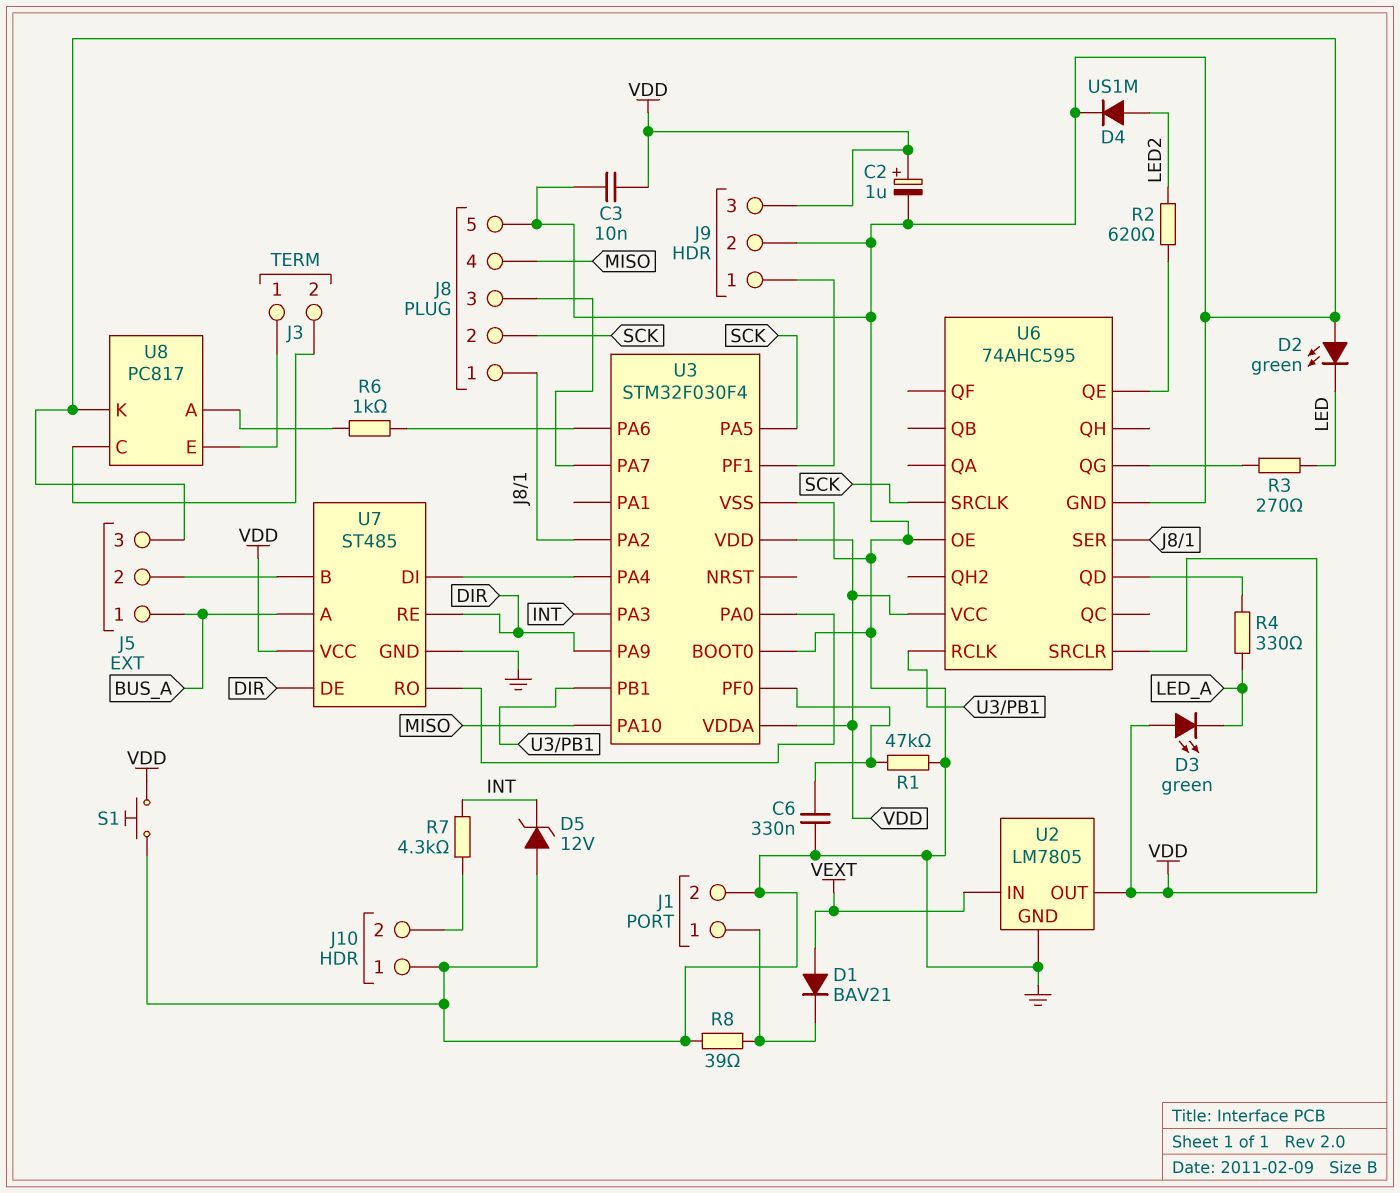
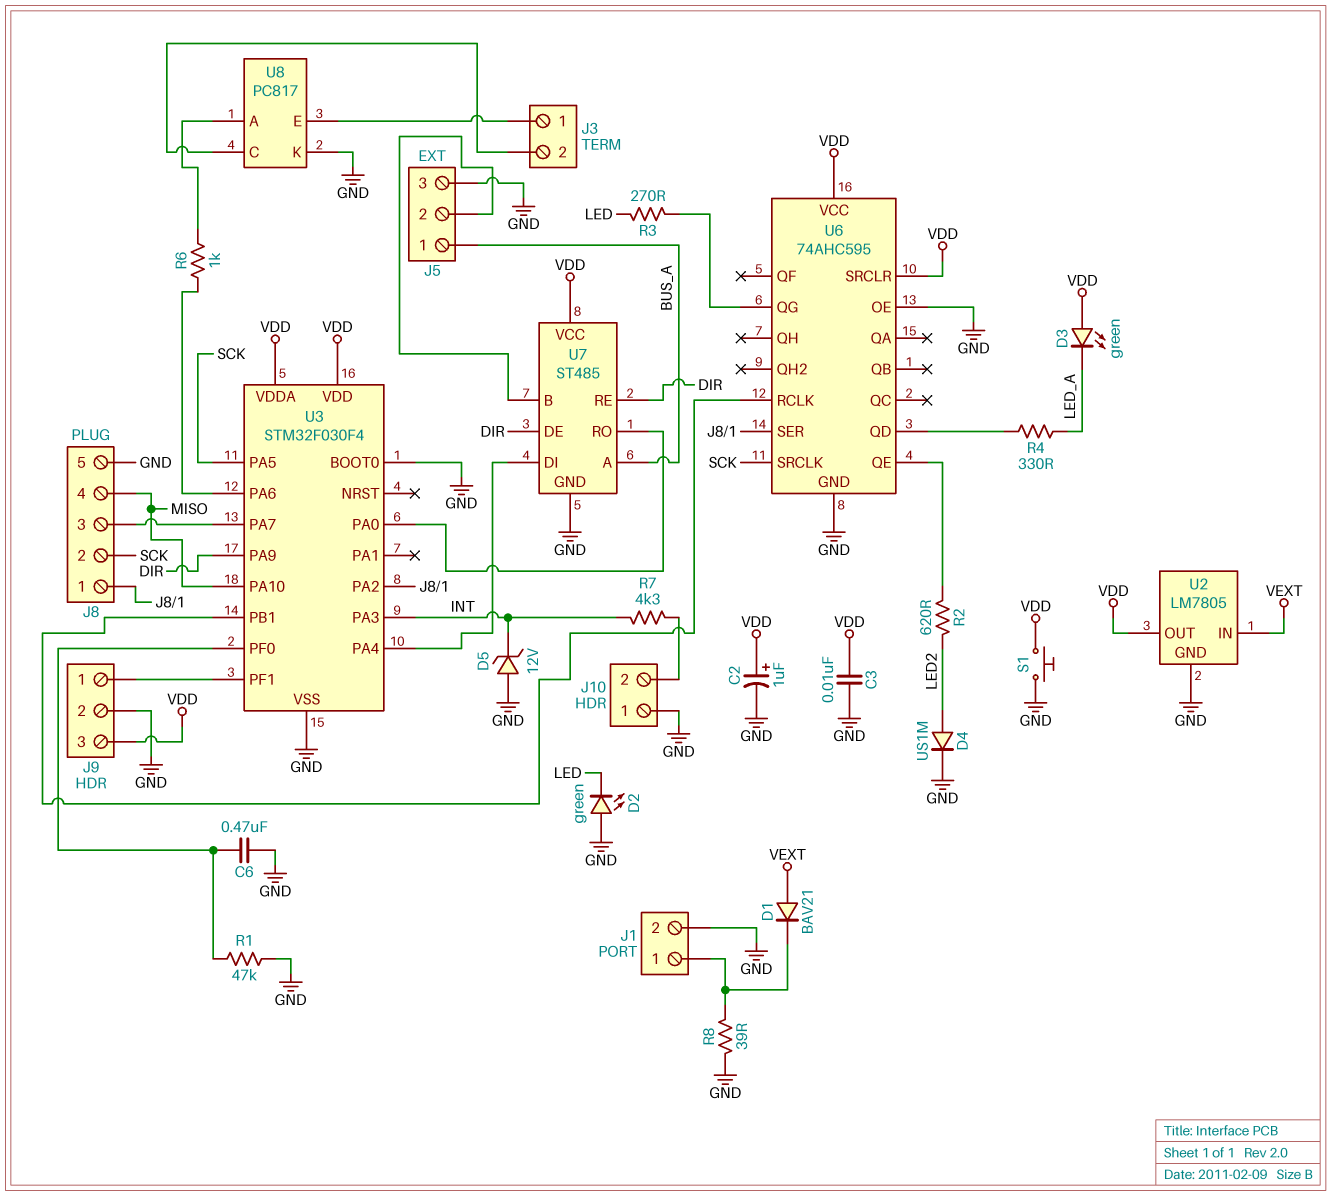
C6: 330nF (GND, U3/PF0) -> 470nF (GND, U3/PF0)

